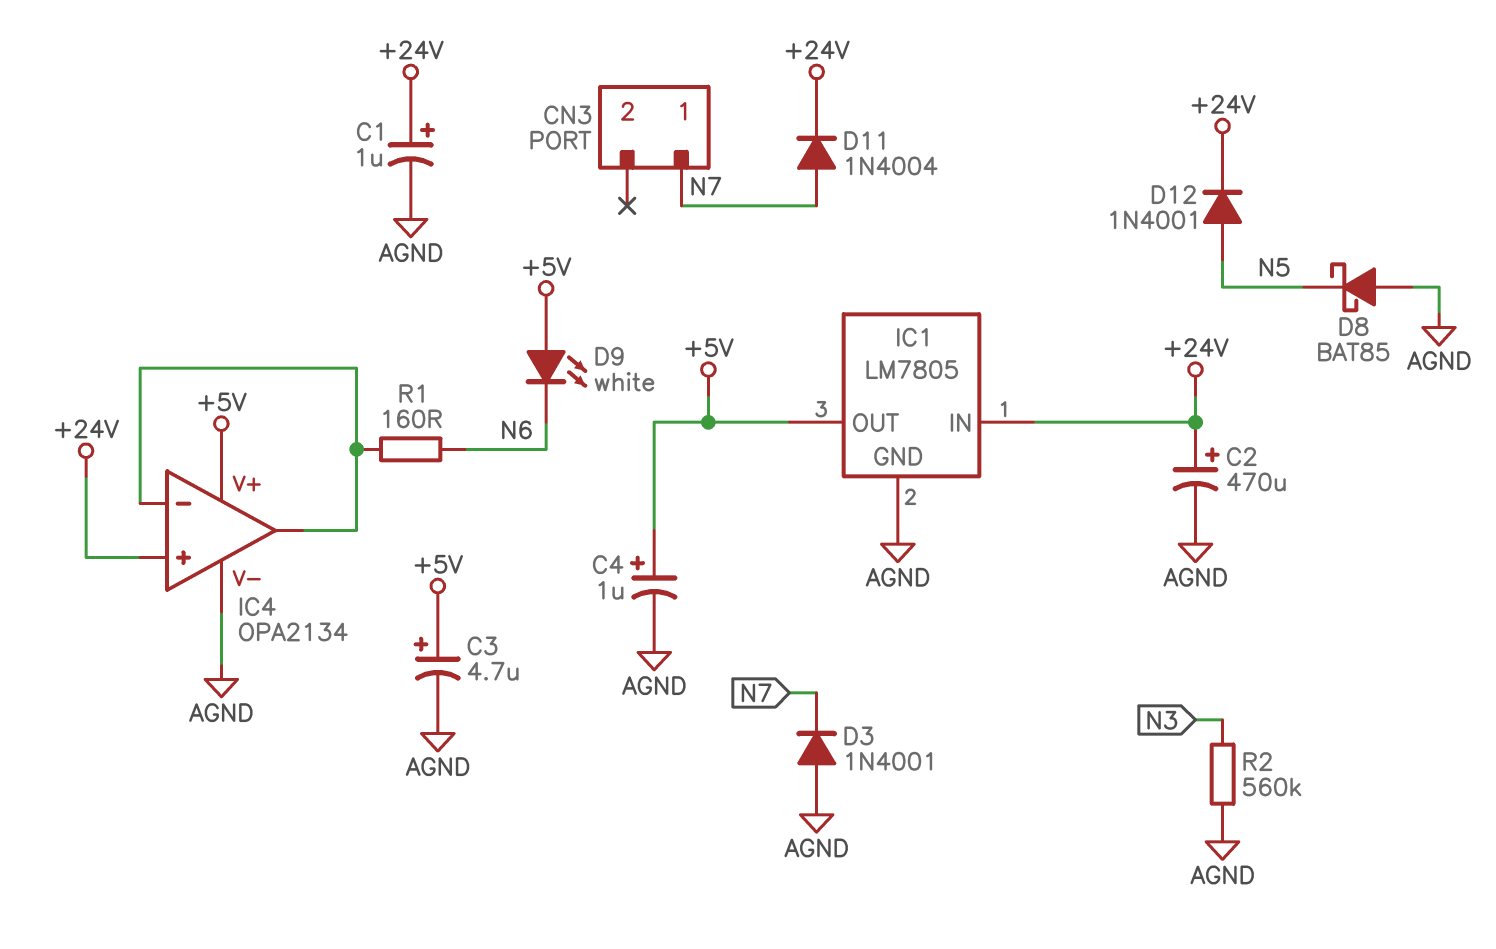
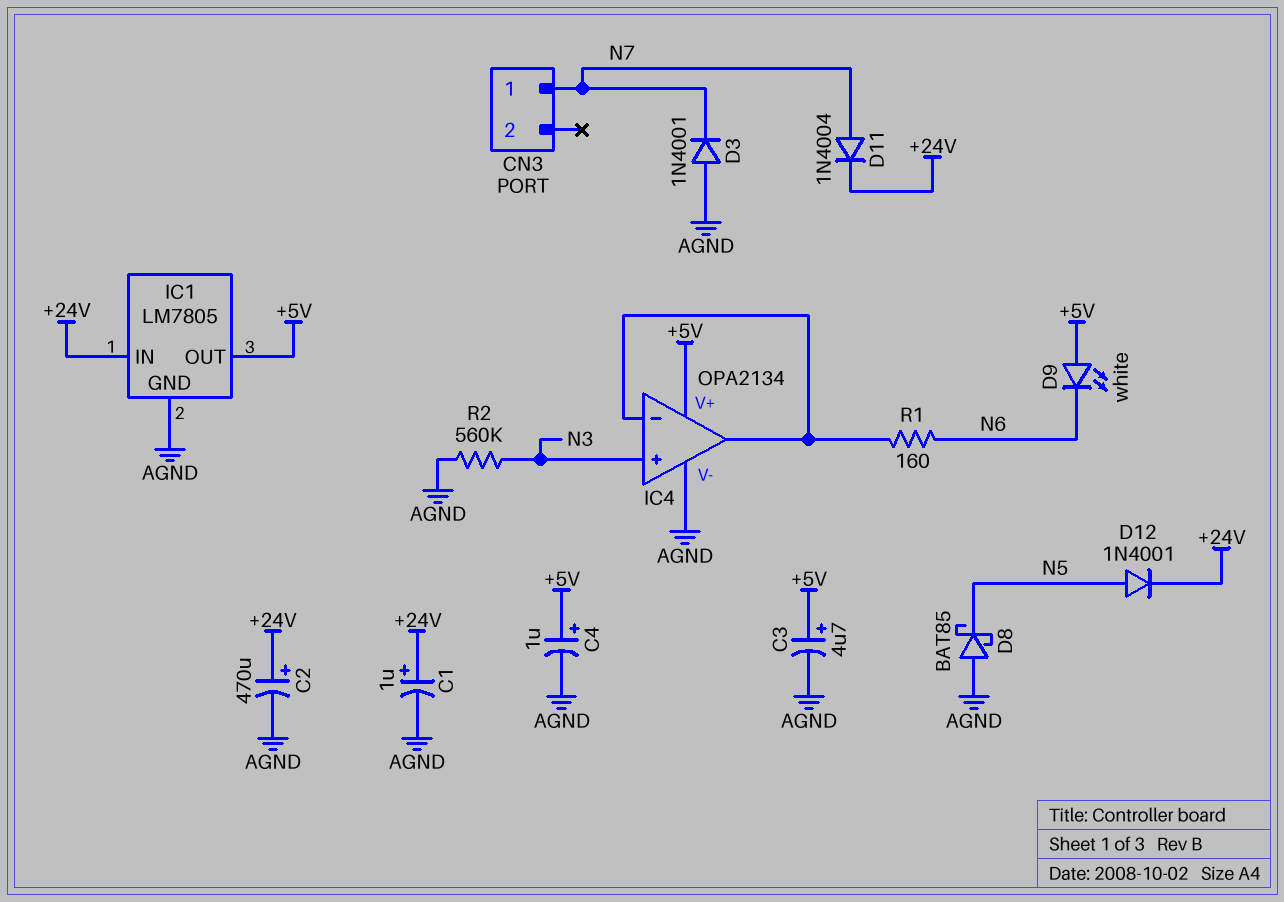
IC4 pin in+: +24V -> N3

